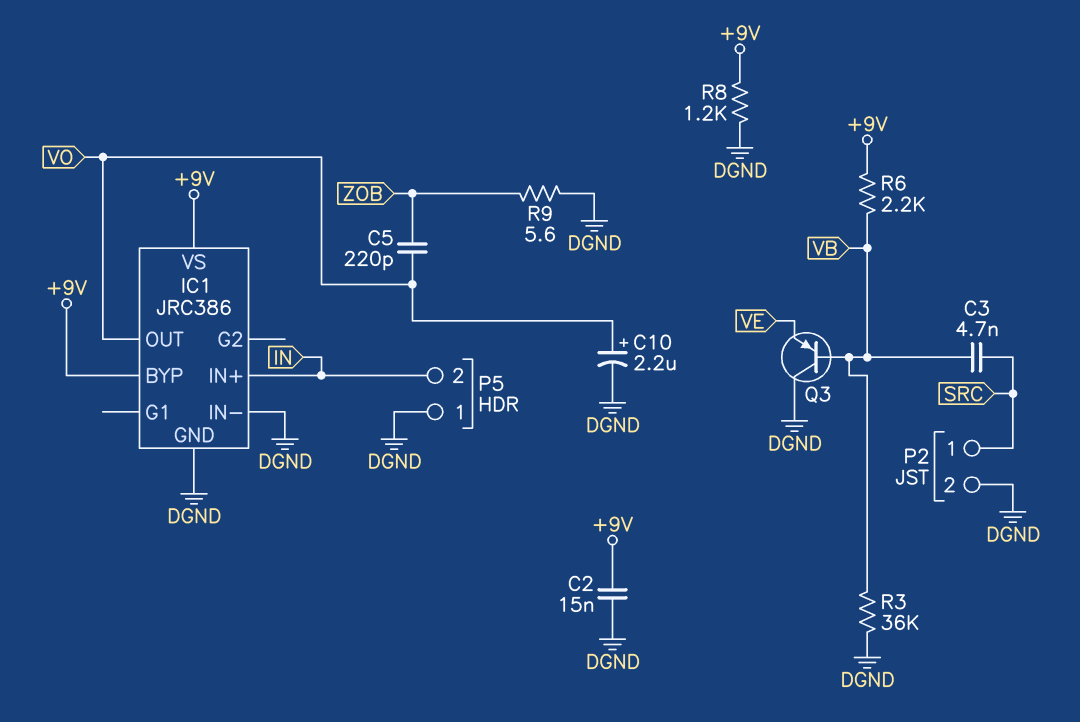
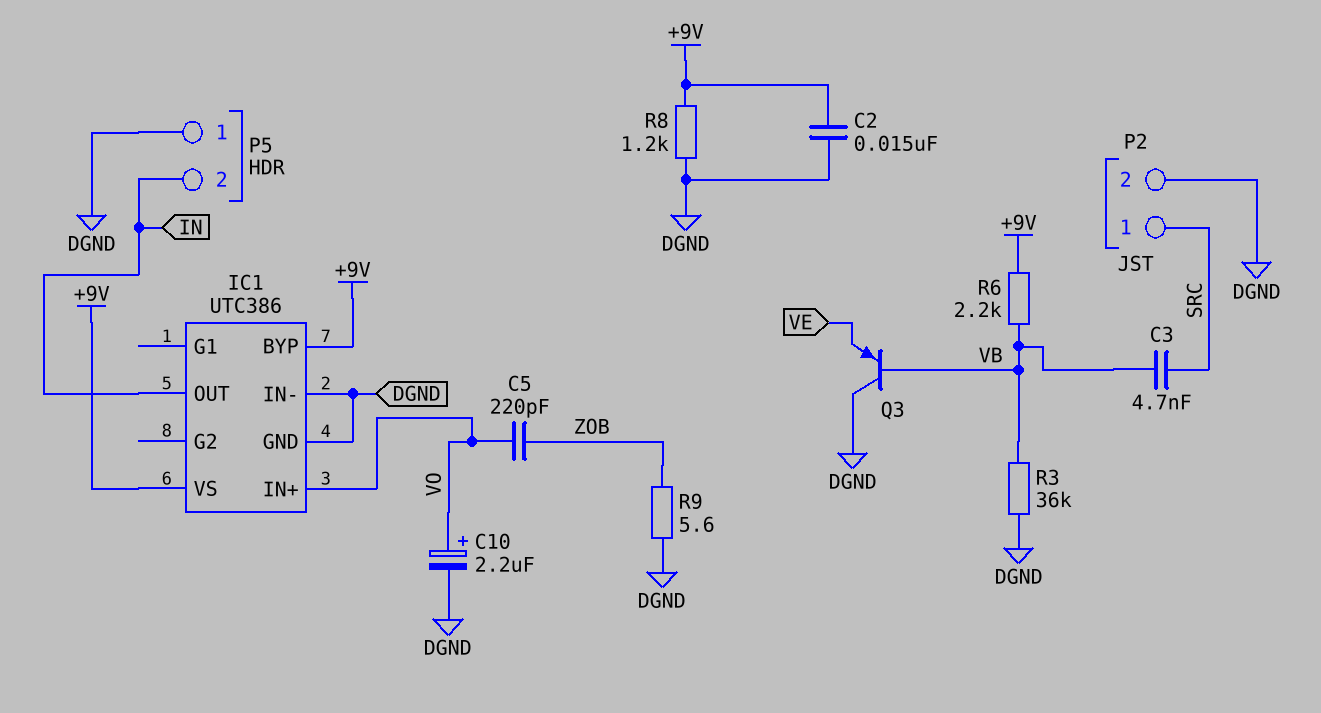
IC1: JRC386 -> UTC386
IC1 pin IN+: IN -> VO
IC1 pin OUT: VO -> IN

